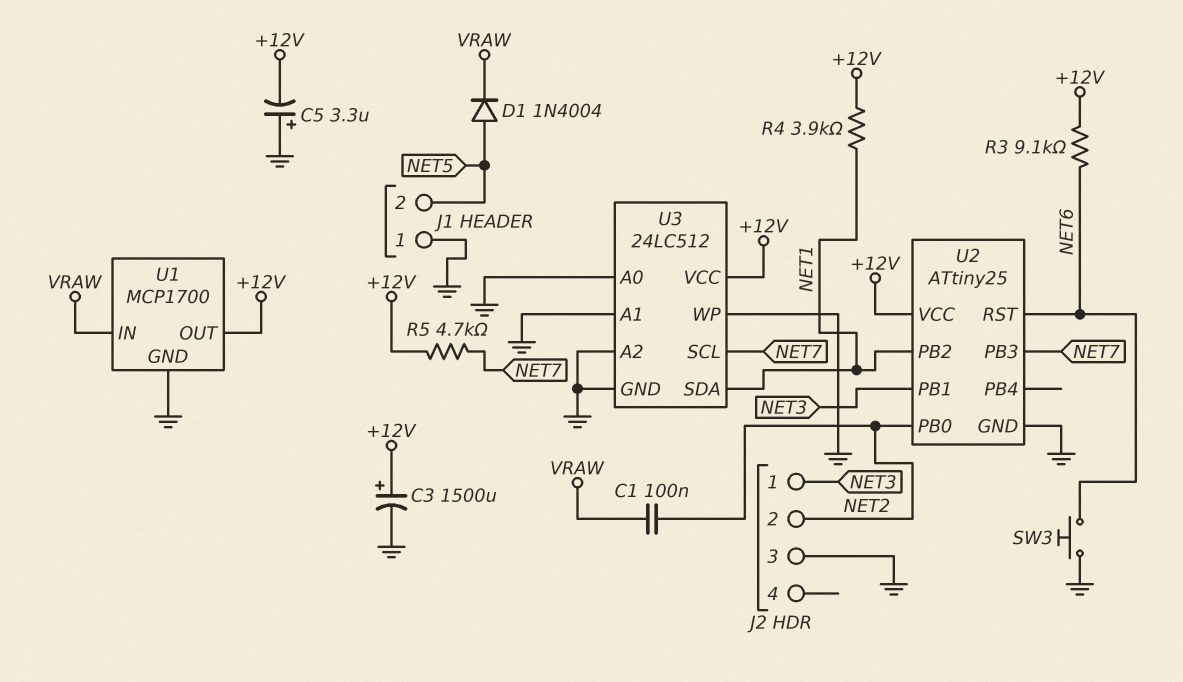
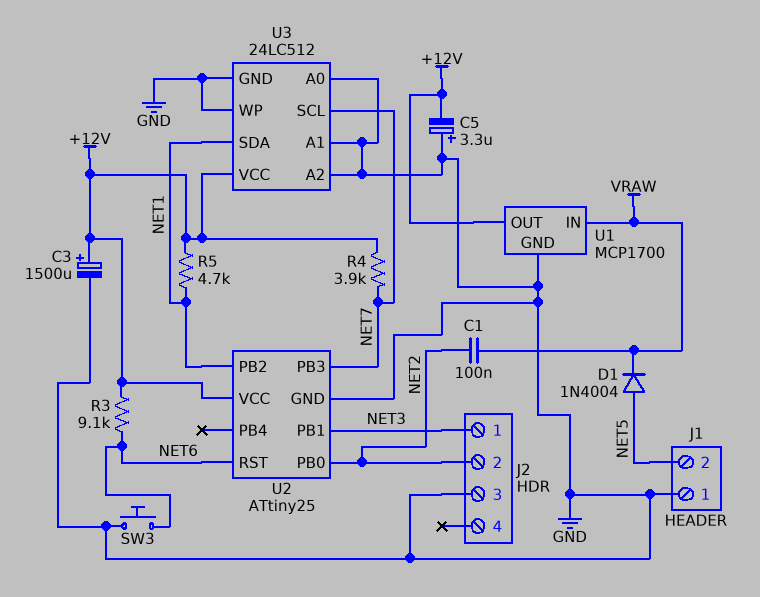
R4: 3.9k (+12V, NET1) -> 3.9k (+12V, NET7)
R5: 4.7k (+12V, NET7) -> 4.7k (+12V, NET1)

